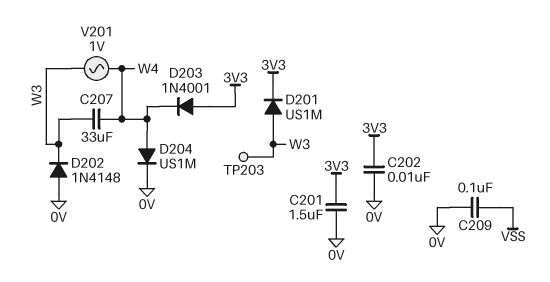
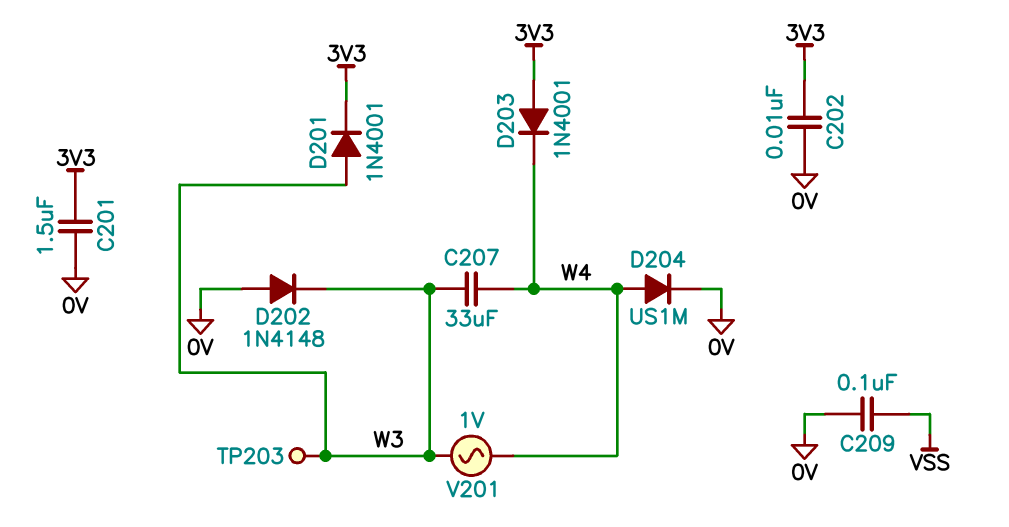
D201: diode US1M (A W3, K 3V3) -> diode 1N4001 (A W3, K 3V3)

